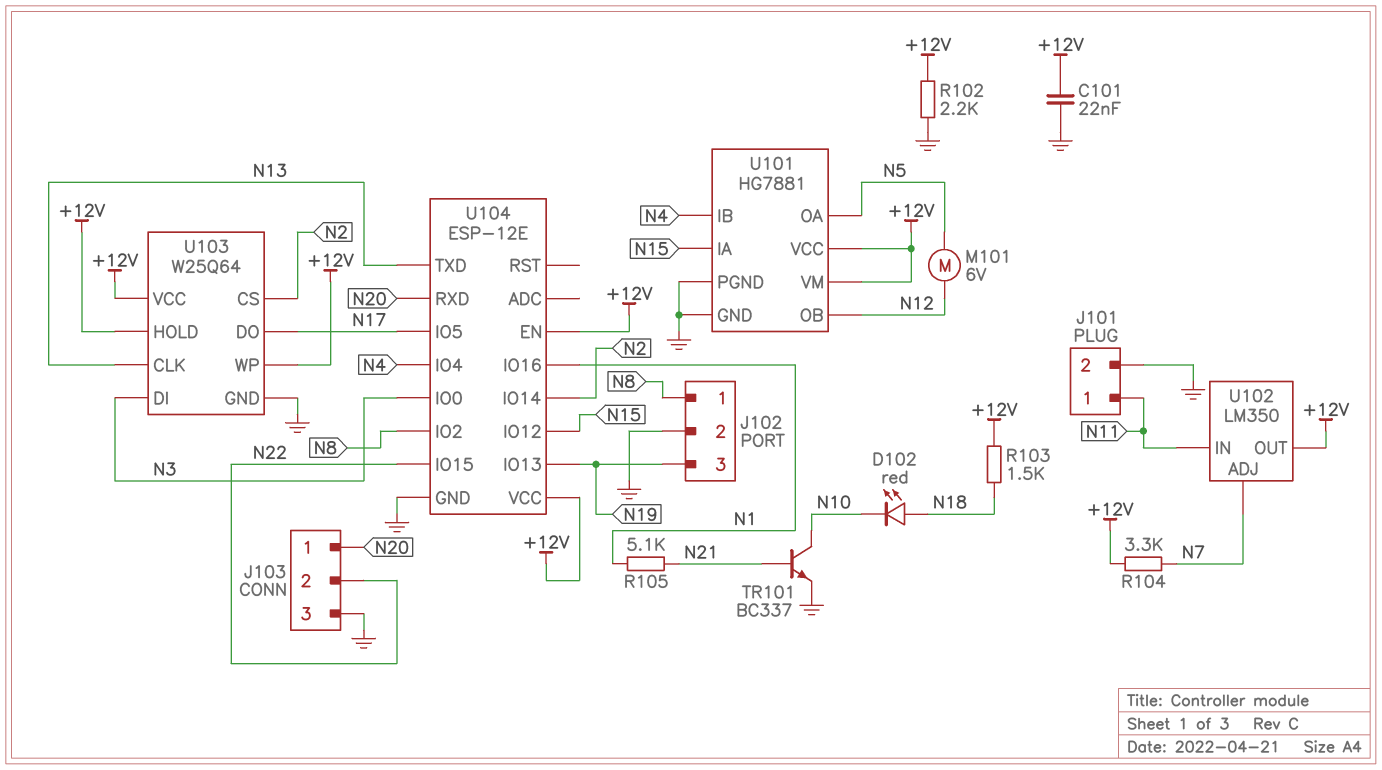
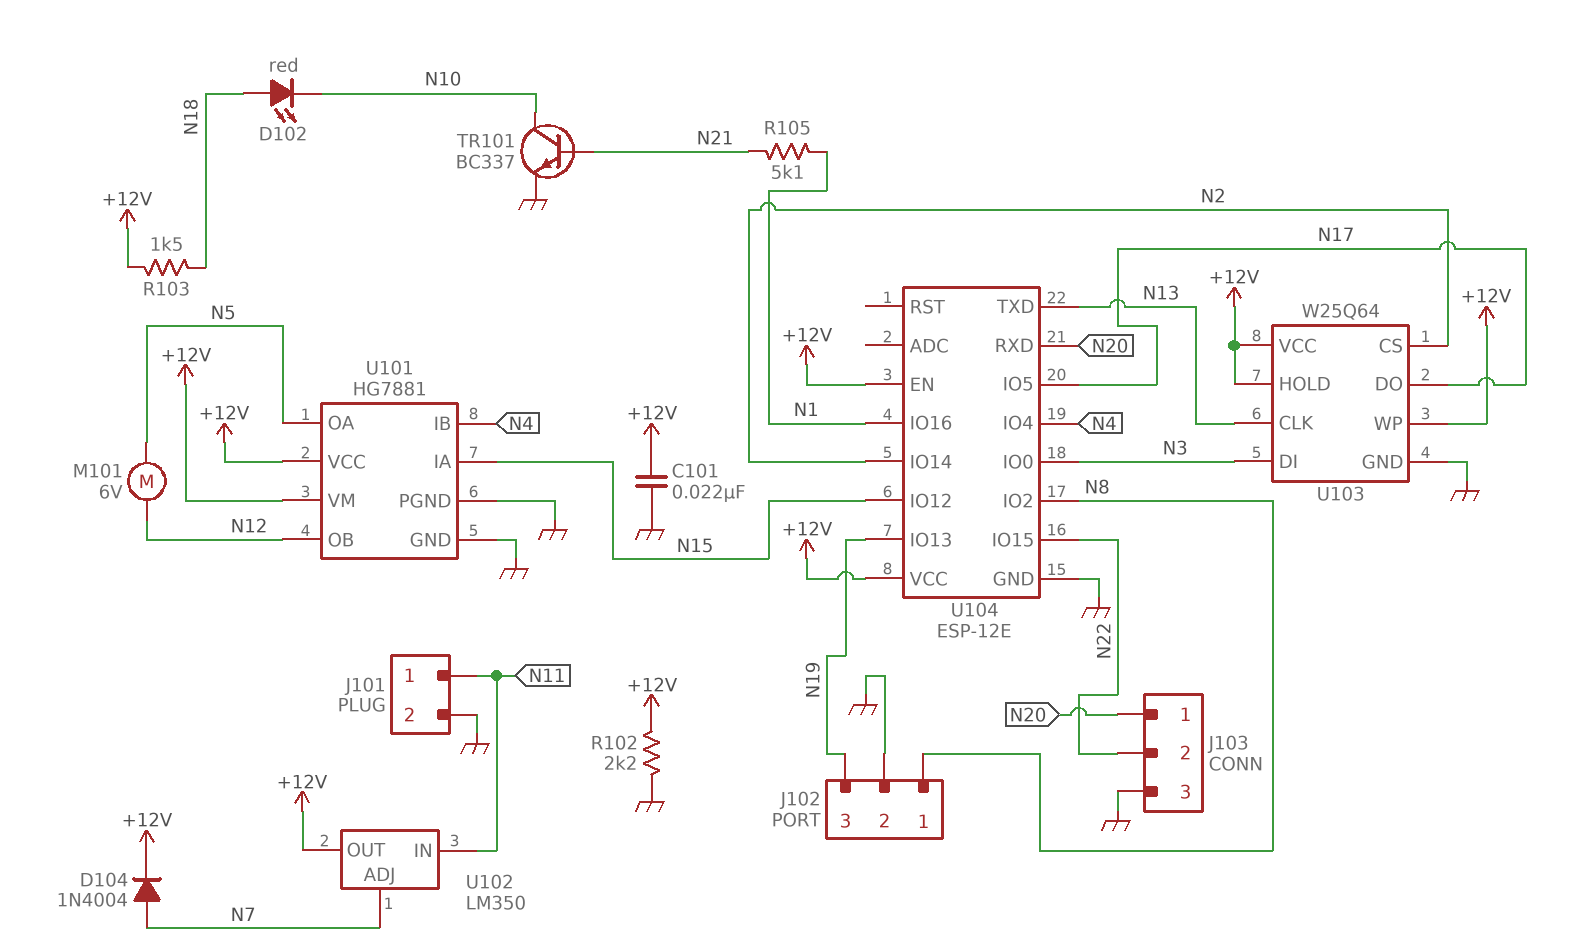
D104: none -> diode 1N4004 (A N7, K +12V)
R104: 3.3k (+12V, N7) -> none

